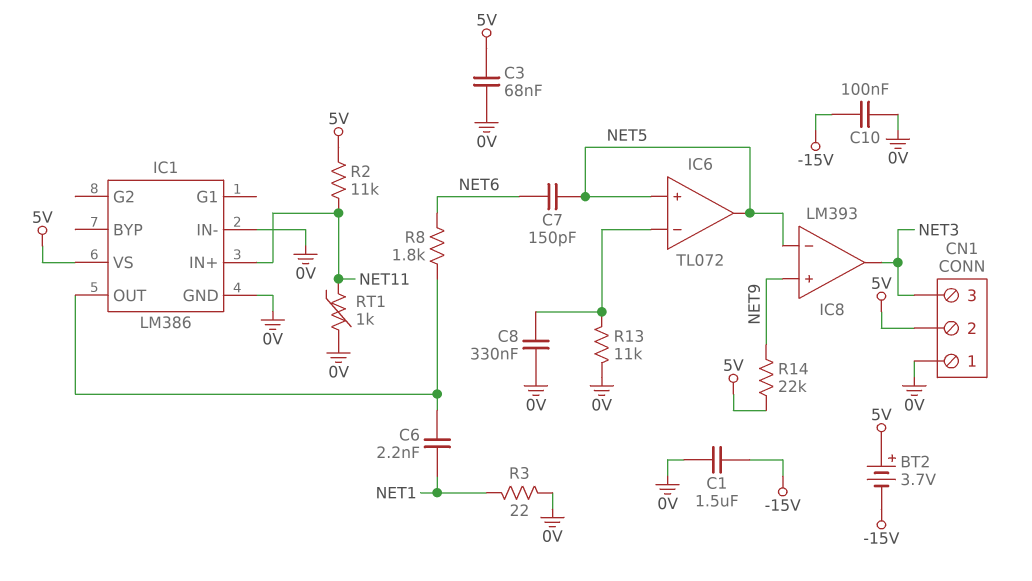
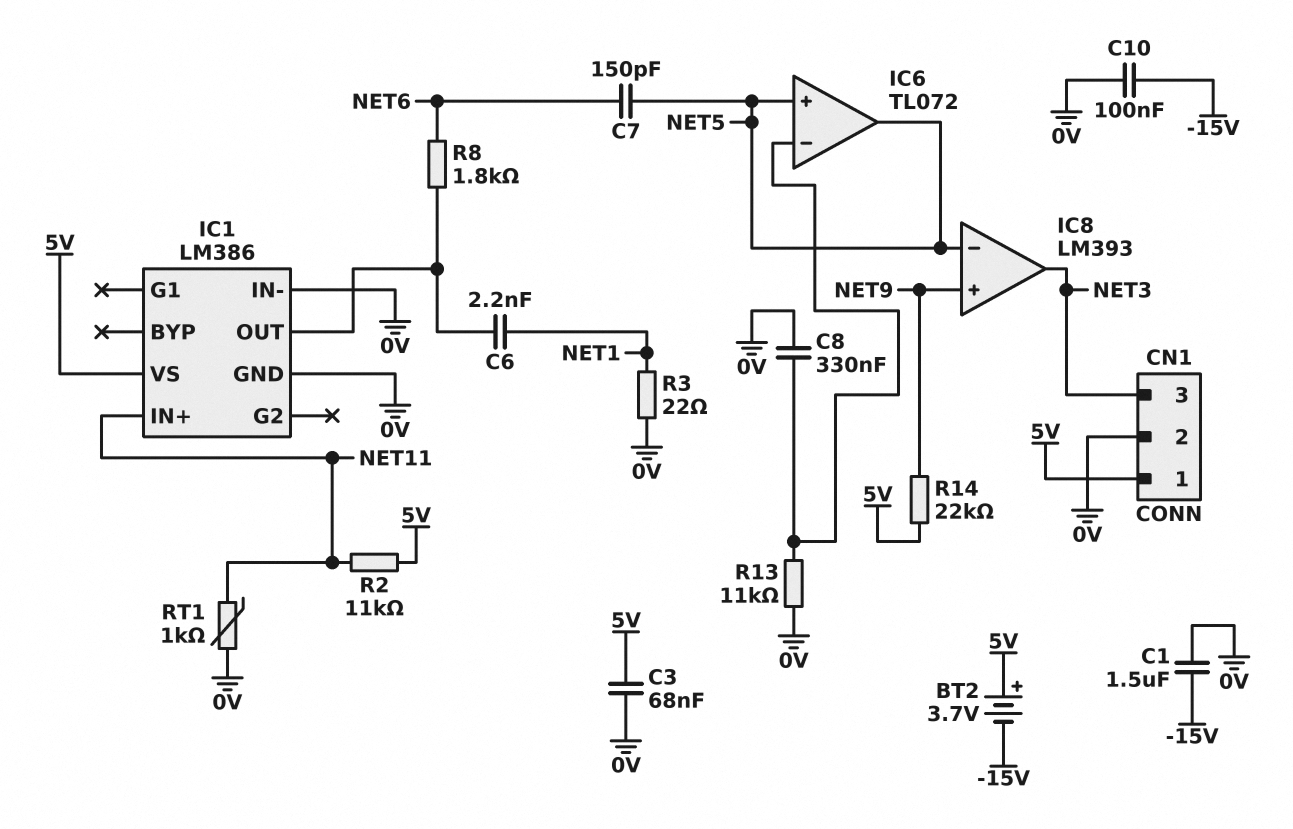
CN1 pin 1: 0V -> 5V
CN1 pin 2: 5V -> 0V

